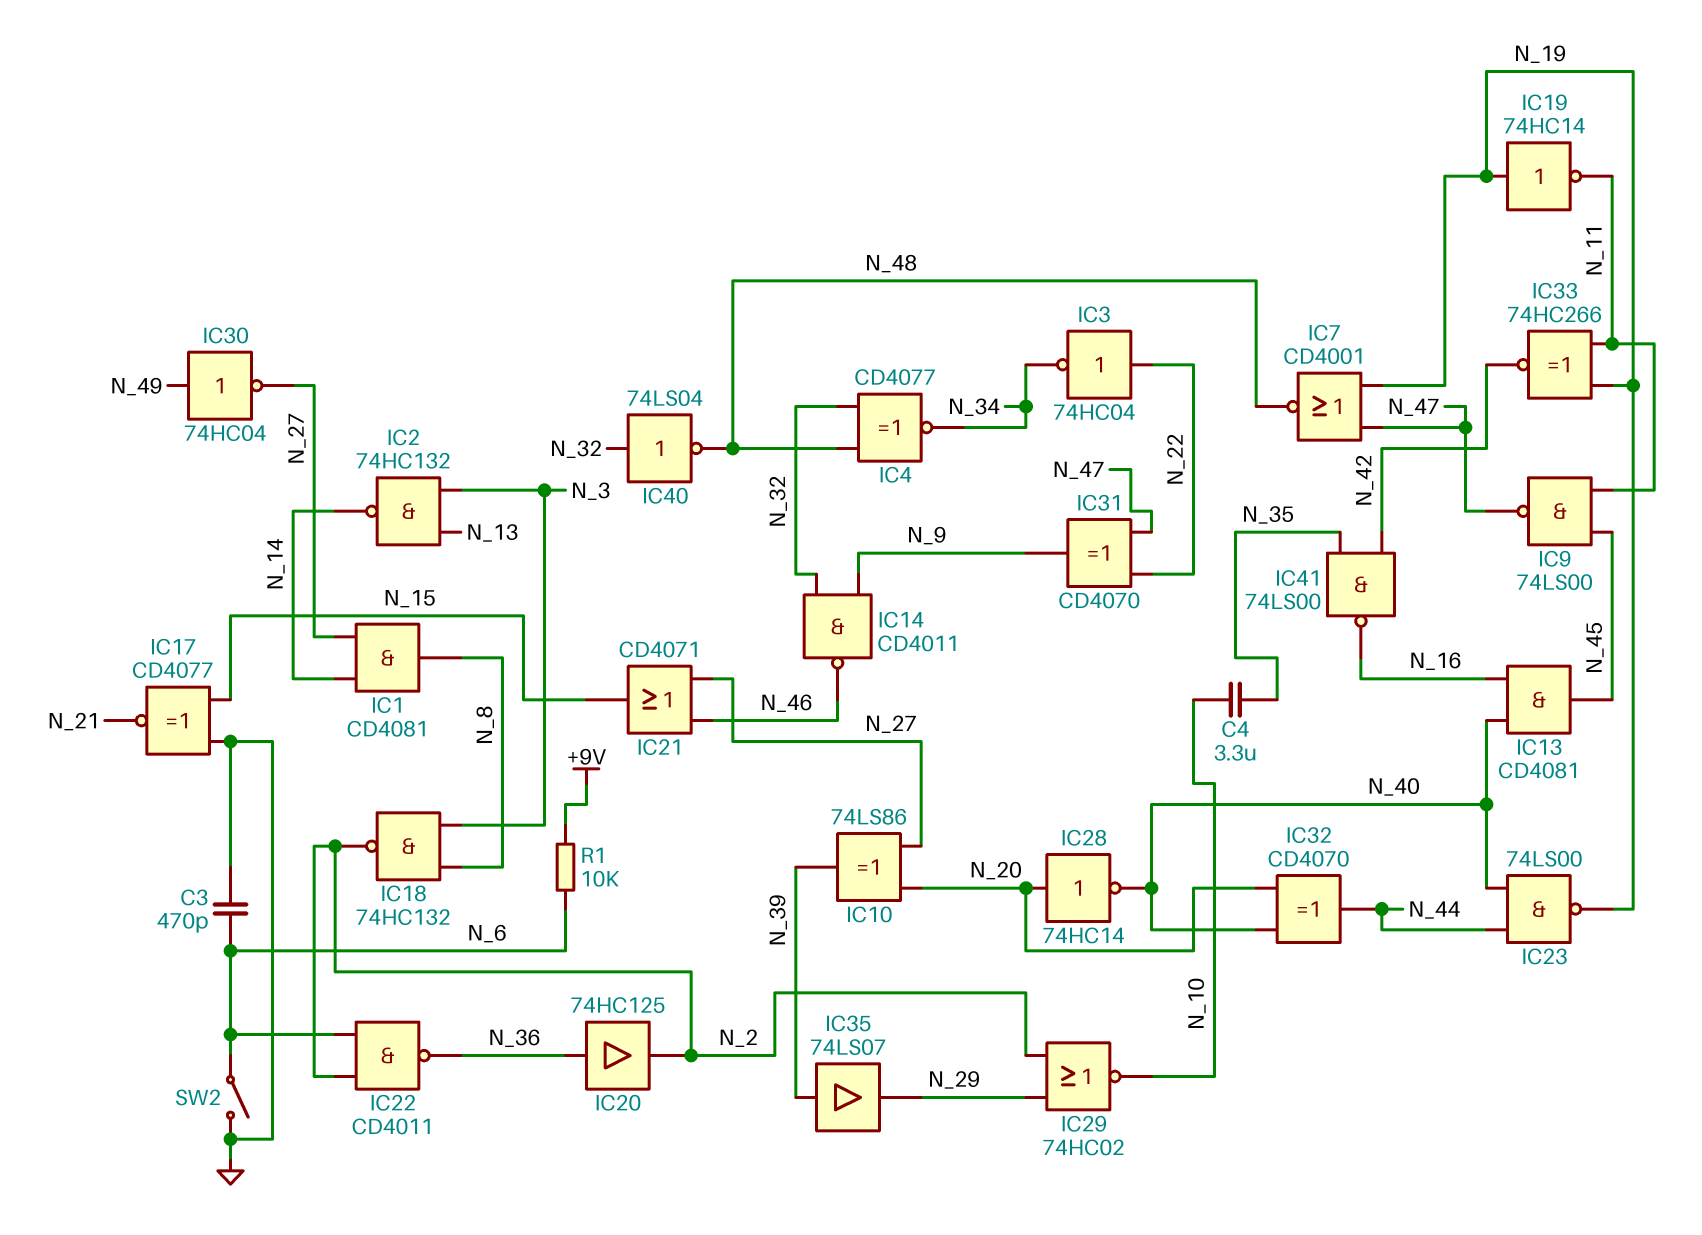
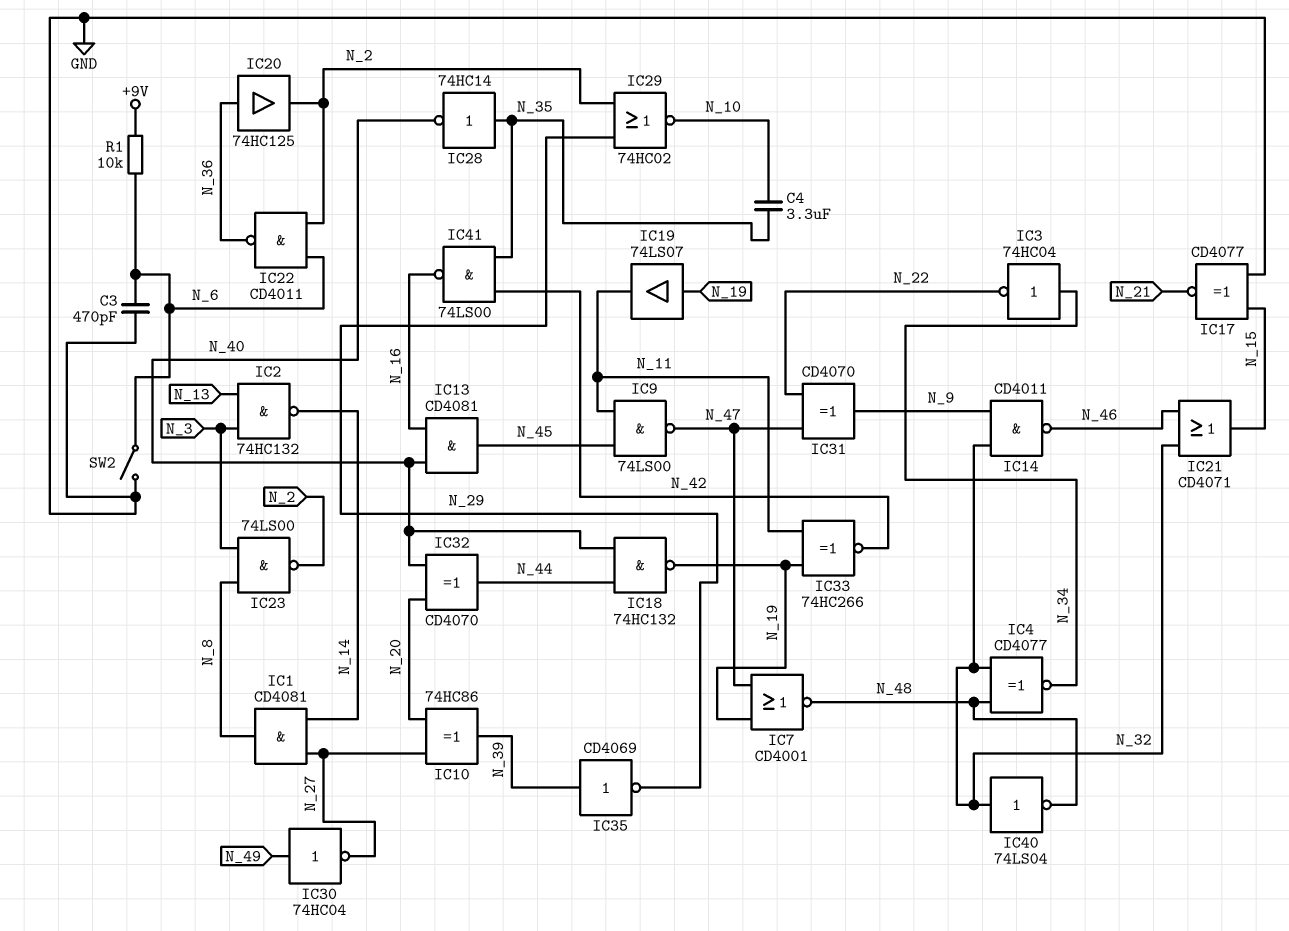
IC3: NOT 74HC04 (in N_22, out N_34) -> NOT 74HC04 (in N_34, out N_22)
IC10: XOR 74LS86 (in N_20, in N_27, out N_39) -> XOR 74HC86 (in N_20, in N_27, out N_39)
IC18: NAND 74HC132 (in N_3, in N_8, out N_2) -> NAND 74HC132 (in N_40, in N_44, out N_19)
IC19: NOT 74HC14 (in N_19, out N_11) -> buffer 74LS07 (in N_19, out N_11)
IC21: OR CD4071 (in N_27, in N_46, out N_15) -> OR CD4071 (in N_32, in N_46, out N_15)
IC23: NAND 74LS00 (in N_40, in N_44, out N_19) -> NAND 74LS00 (in N_3, in N_8, out N_2)
IC28: NOT 74HC14 (in N_20, out N_40) -> NOT 74HC14 (in N_35, out N_40)
IC35: buffer 74LS07 (in N_39, out N_29) -> NOT CD4069 (in N_39, out N_29)

